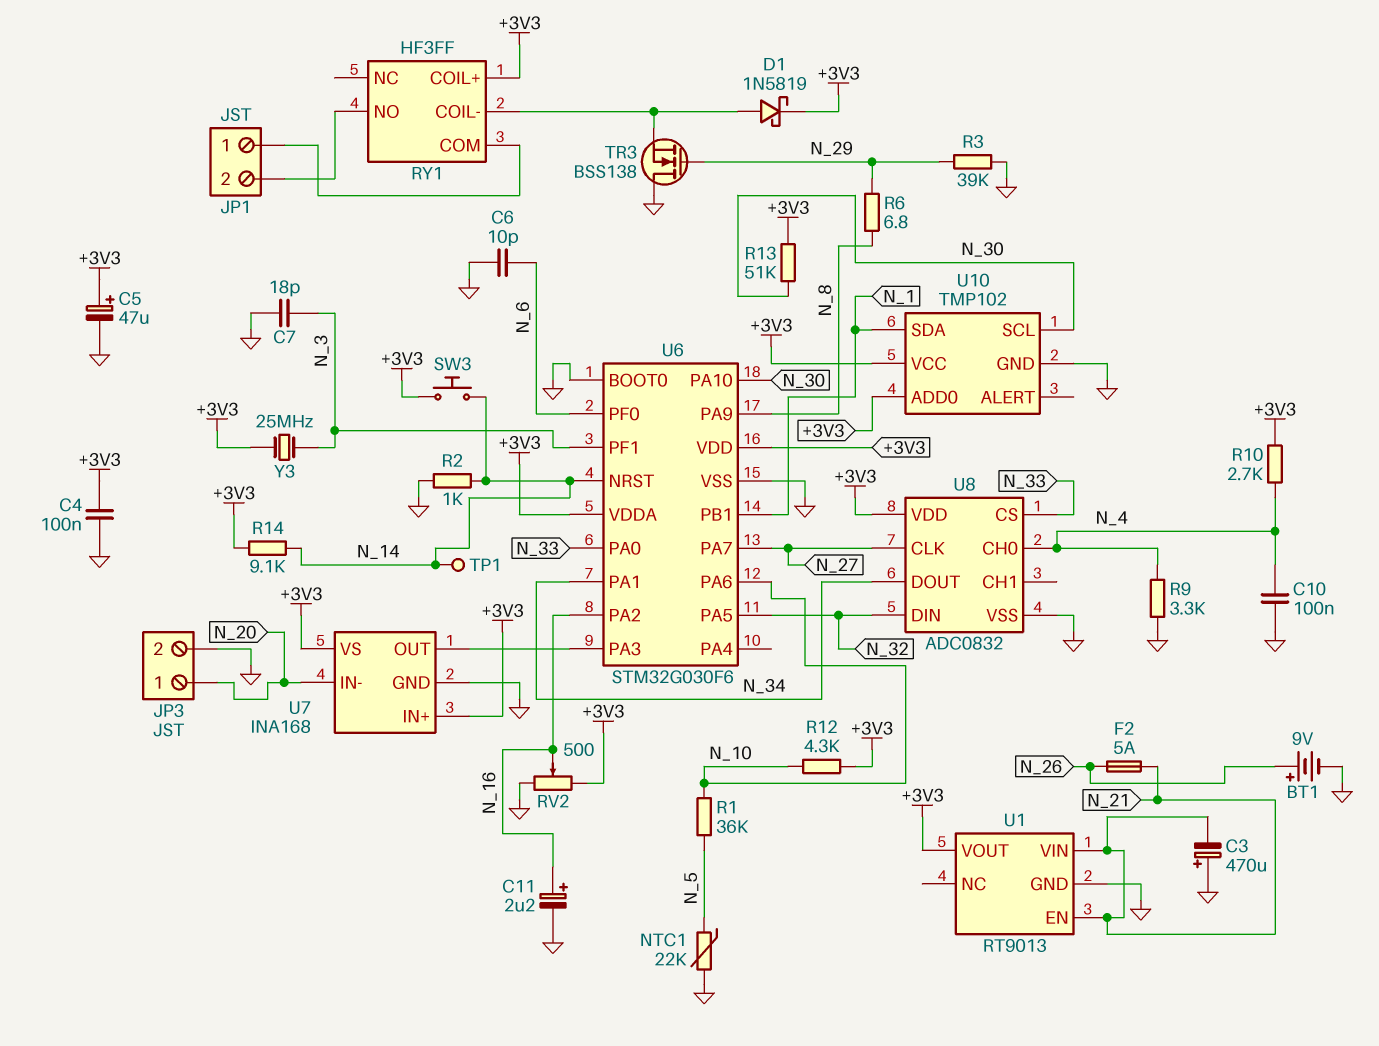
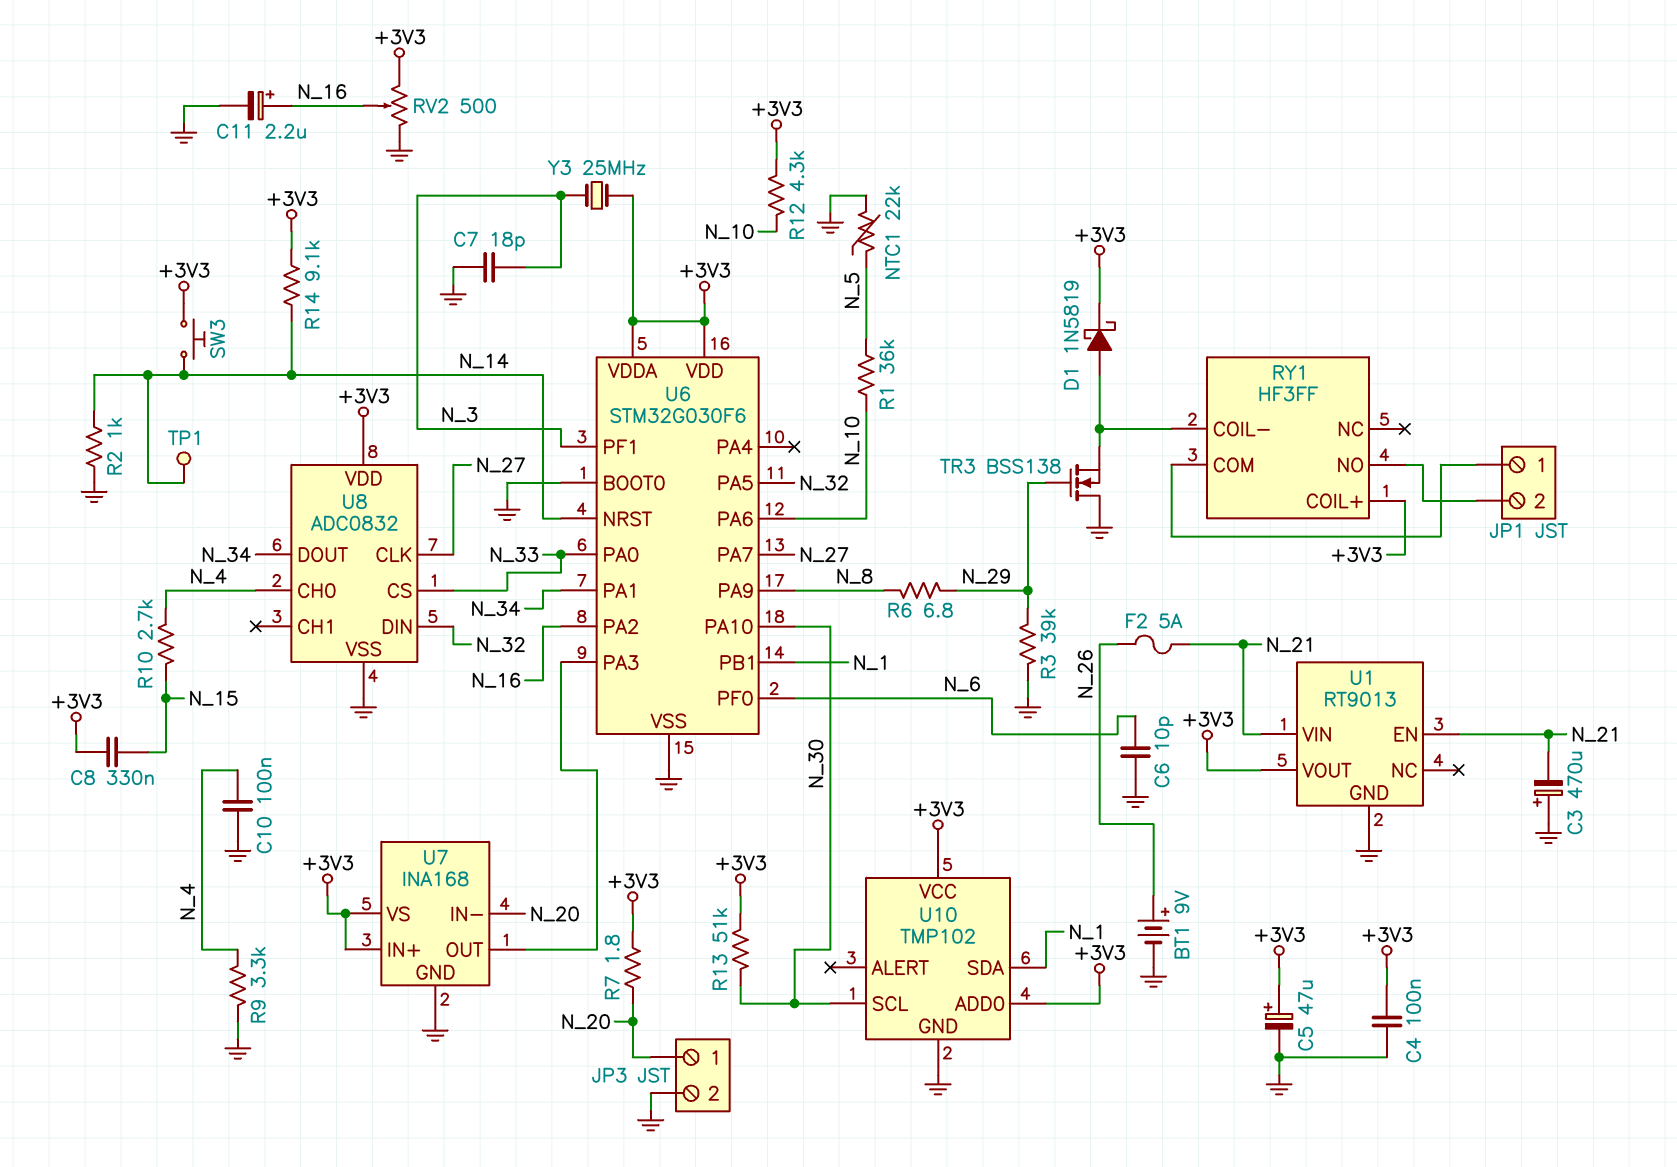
C8: none -> 330nF (+3V3, N_15)
R7: none -> 1.8 (+3V3, N_20)
R10: 2.7k (+3V3, N_4) -> 2.7k (N_4, N_15)

